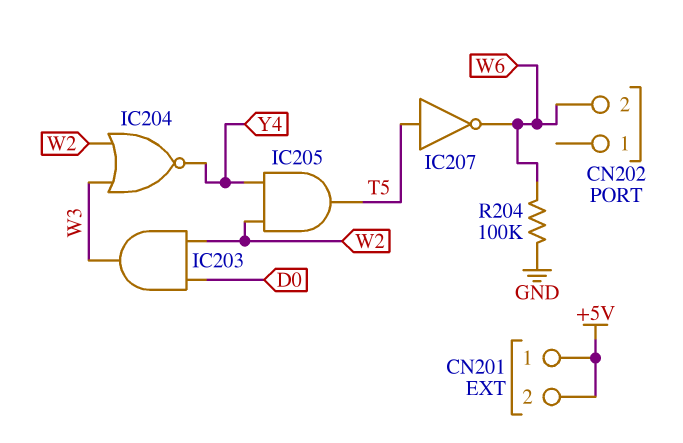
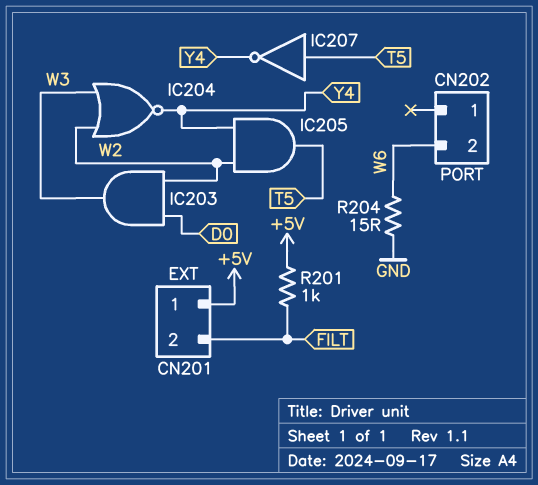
CN201 pin 2: +5V -> FILT
IC207: NOT (in T5, out W6) -> NOT (in T5, out Y4)
R201: none -> 1k (+5V, FILT)
R204: 100k (GND, W6) -> 15 (GND, W6)

